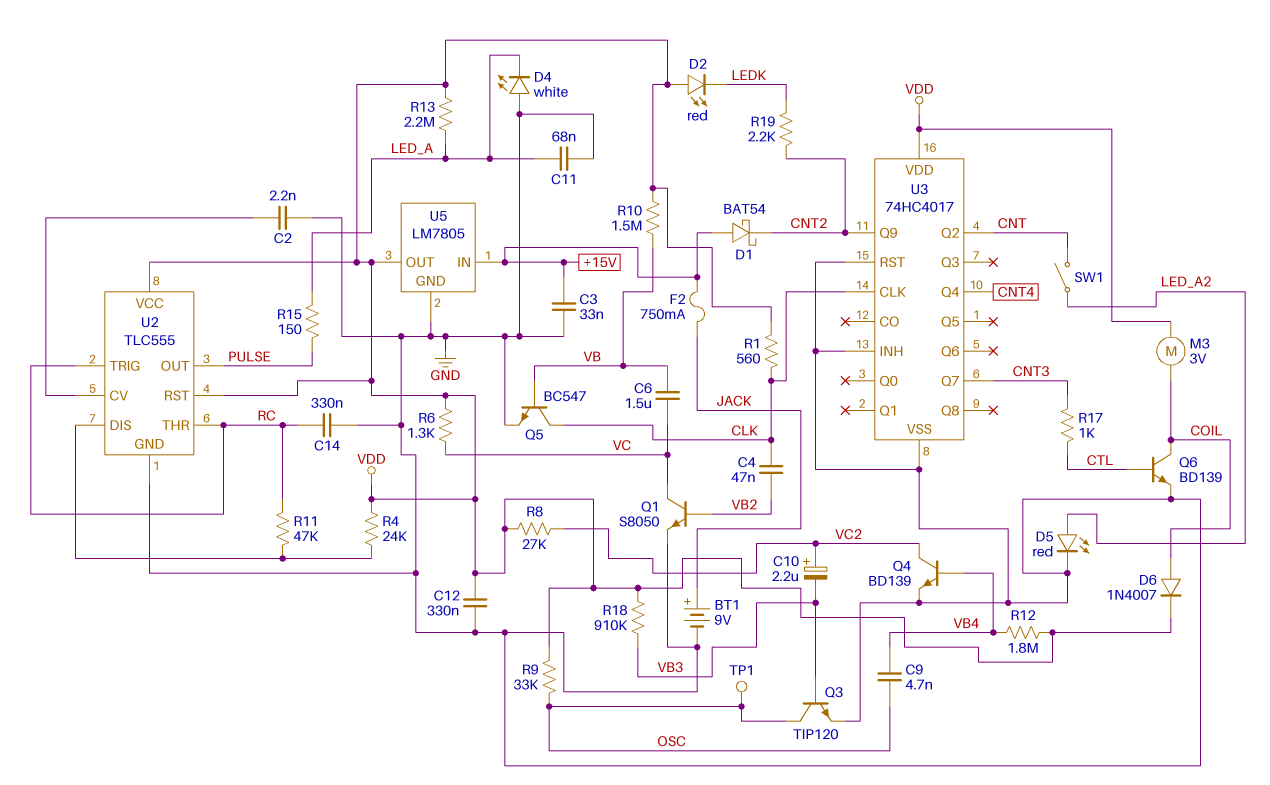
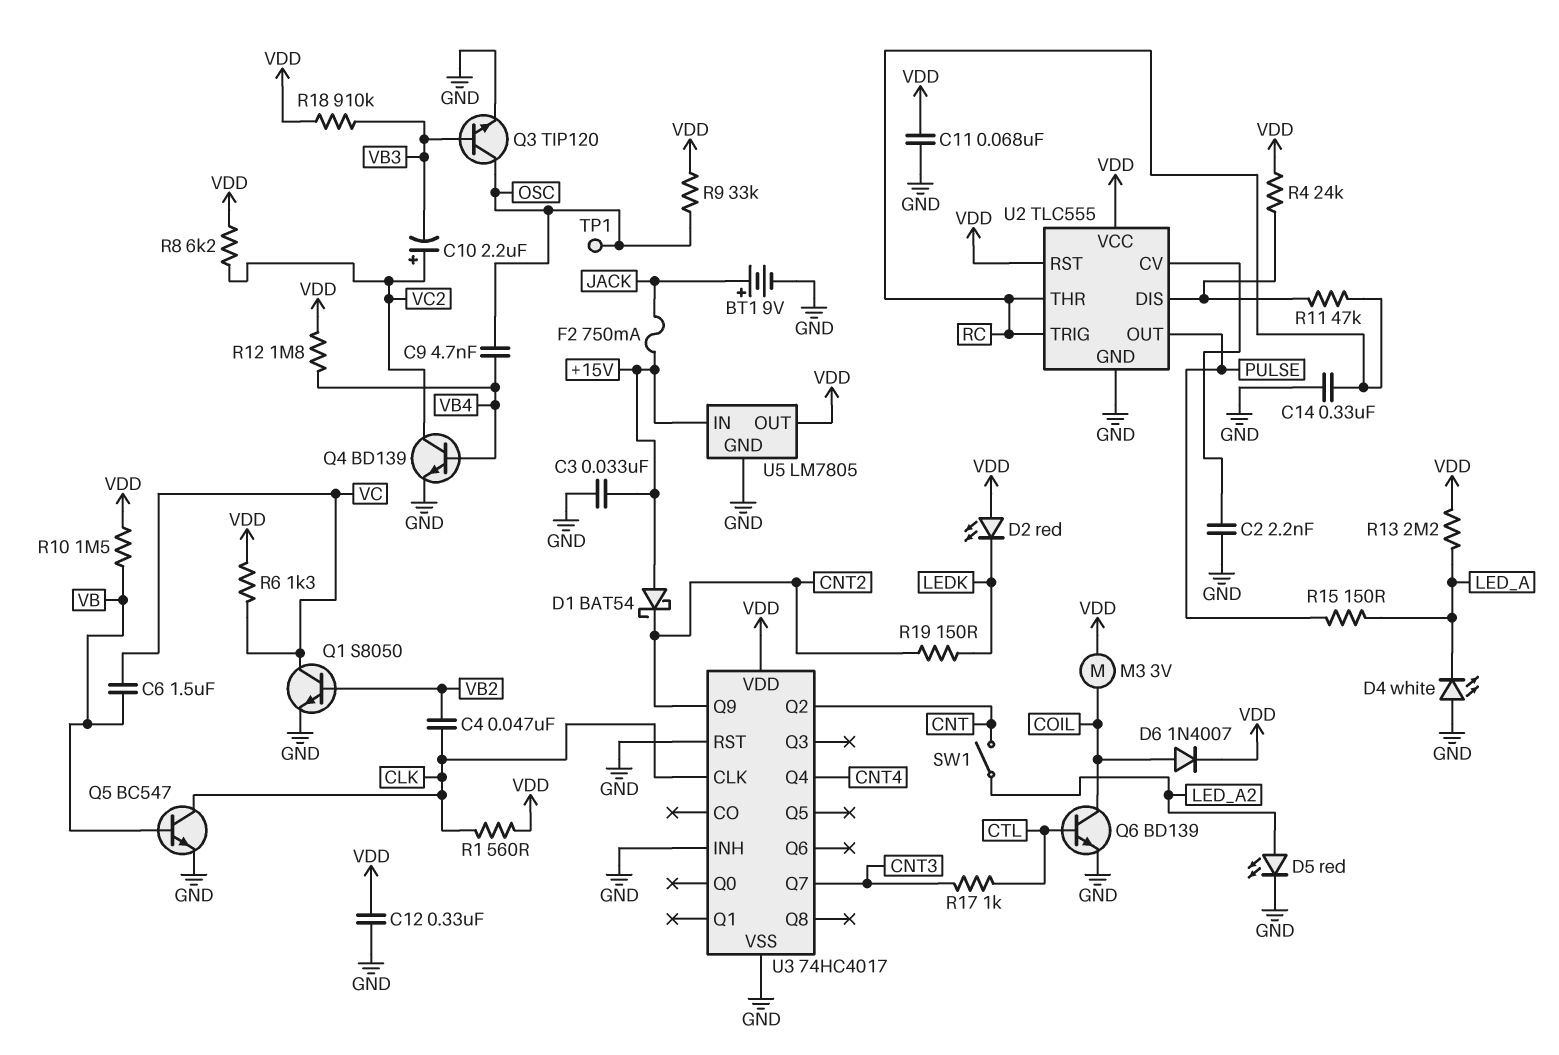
C11: 68nF (GND, LED_A) -> 68nF (GND, VDD)
R8: 27k (VC2, VDD) -> 6.2k (VC2, VDD)
R19: 2.2k (CNT2, LEDK) -> 150 (CNT2, LEDK)

